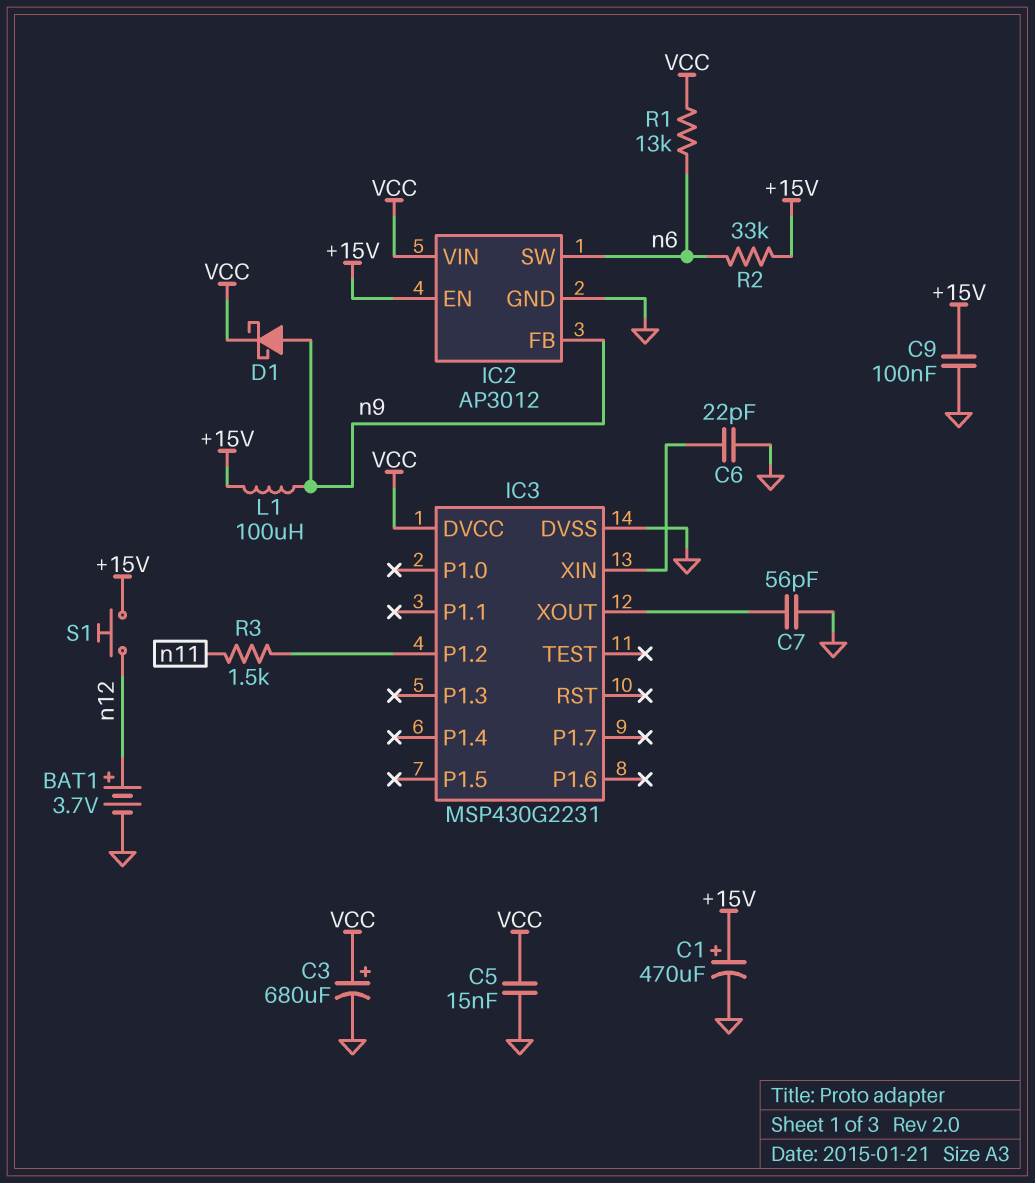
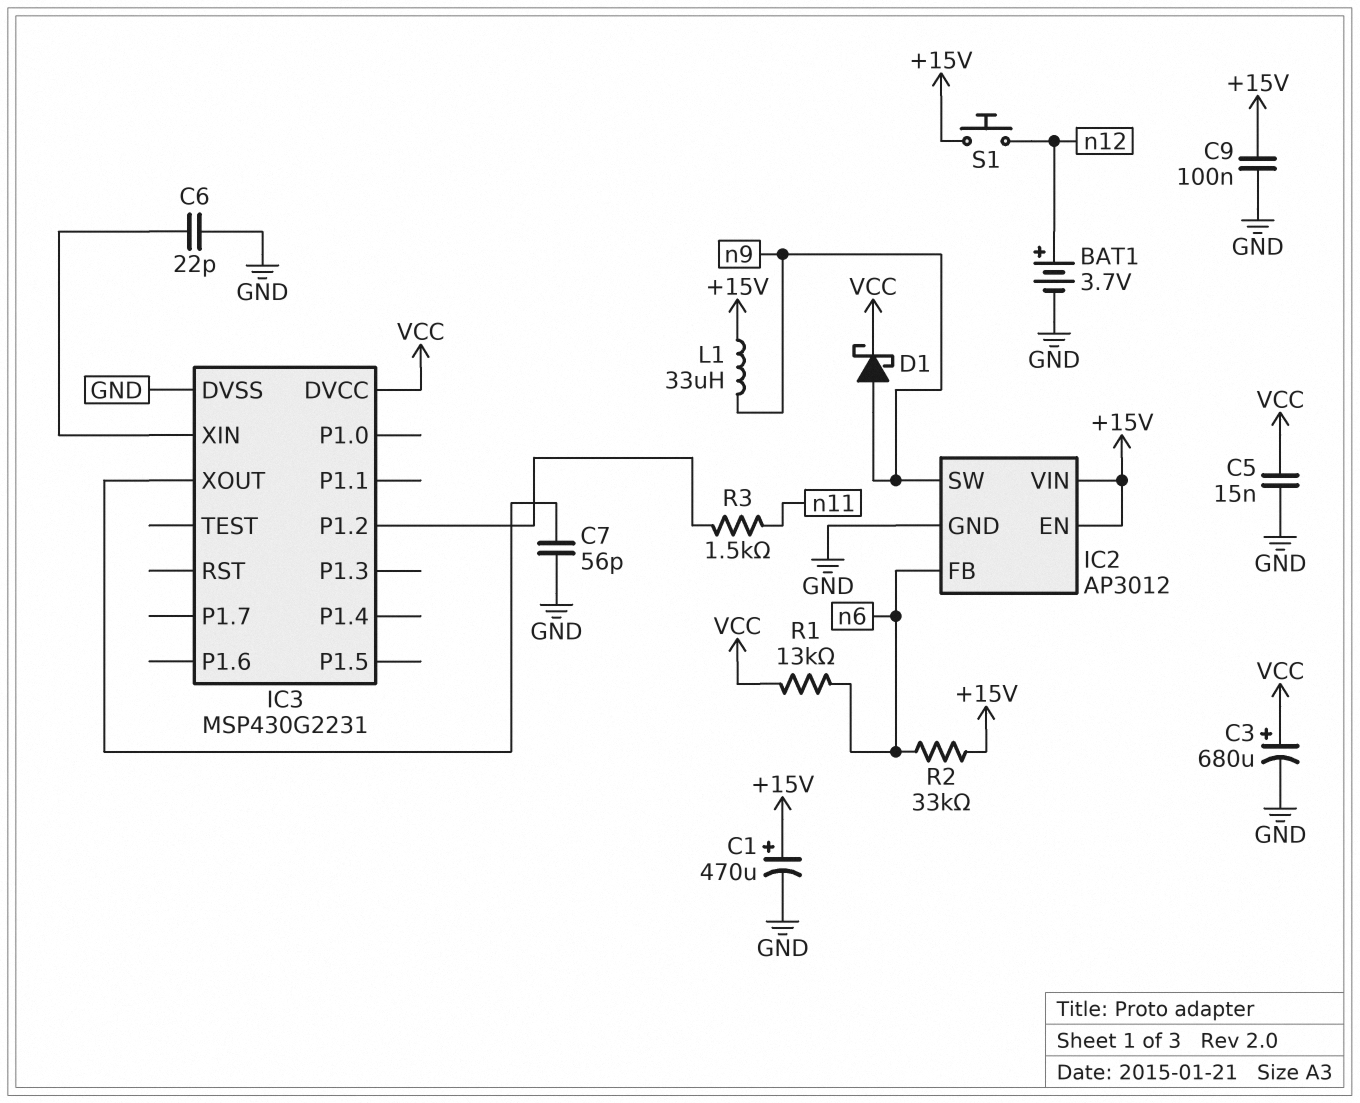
IC2 pin FB: n9 -> n6
IC2 pin SW: n6 -> n9
IC2 pin VIN: VCC -> +15V
L1: 100uH (+15V, n9) -> 33uH (+15V, n9)

